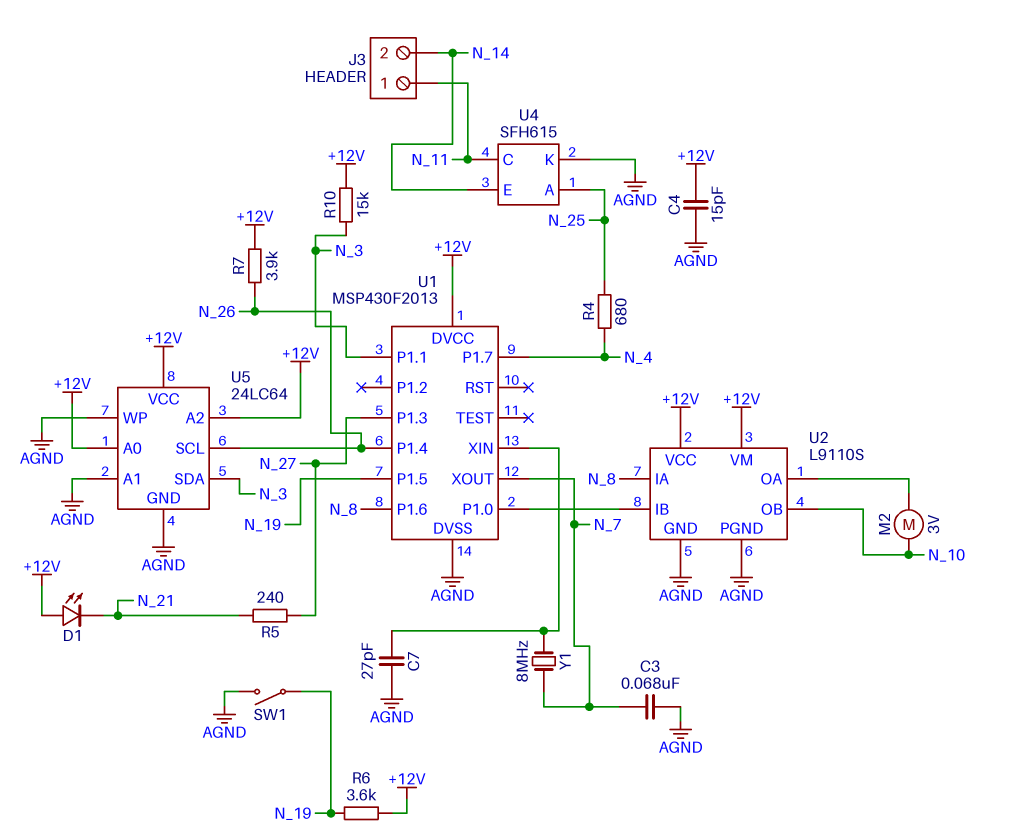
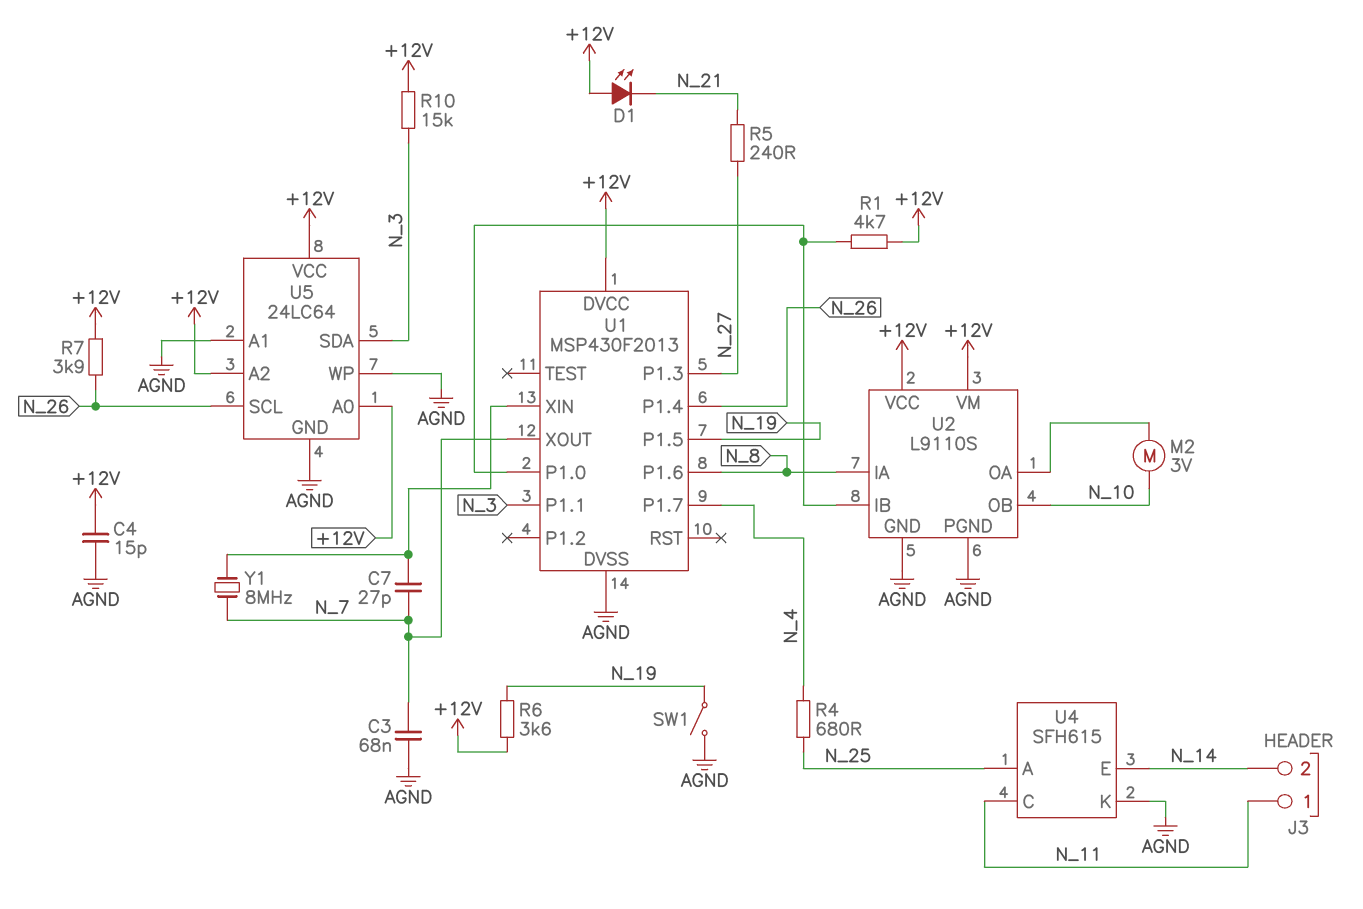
C7: 27pF (AGND, U1/XIN) -> 27pF (N_7, U1/XIN)
R1: none -> 4.7k (+12V, U1/P1.0)

